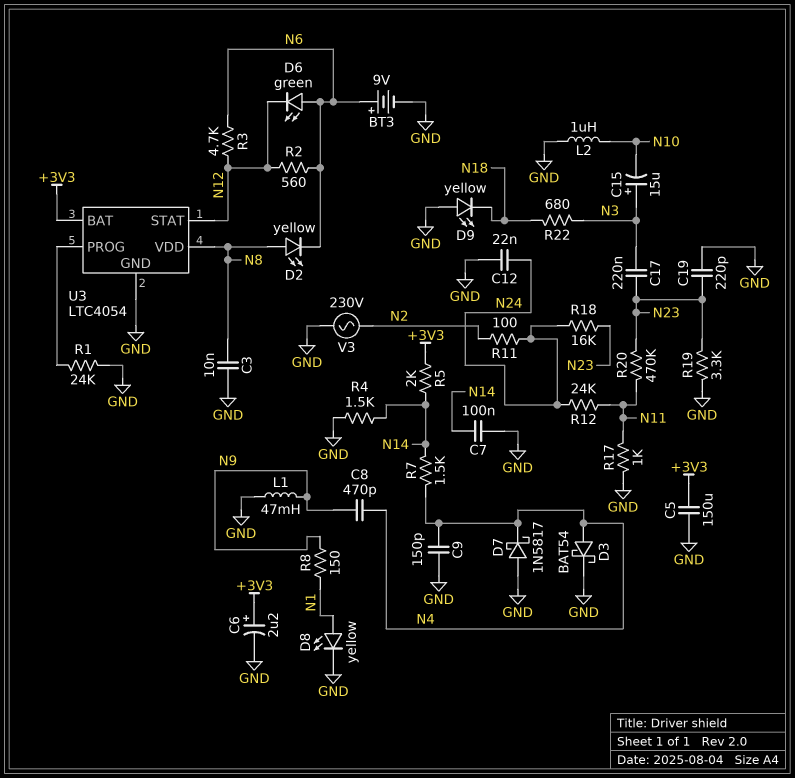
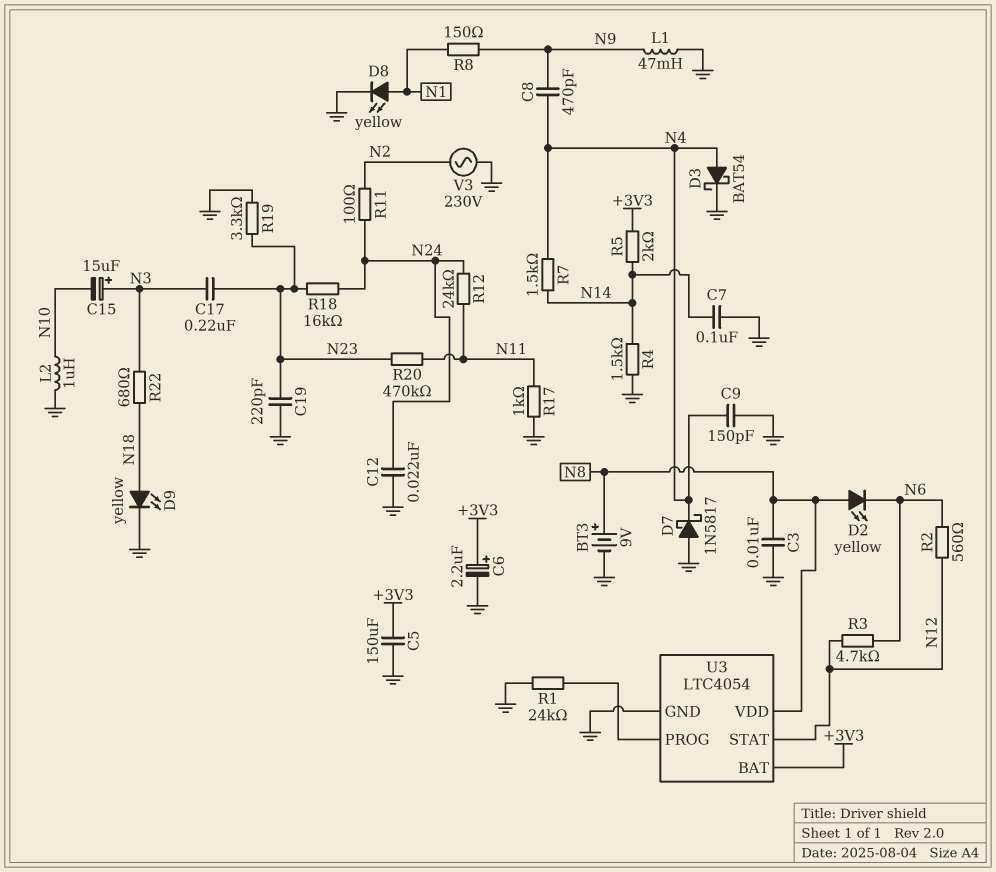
BT3: 9V (plus N6, minus GND) -> 9V (plus N8, minus GND)
D6: LED green (A N6, K N12) -> none
D9: LED yellow (A GND, K N18) -> LED yellow (A N18, K GND)

